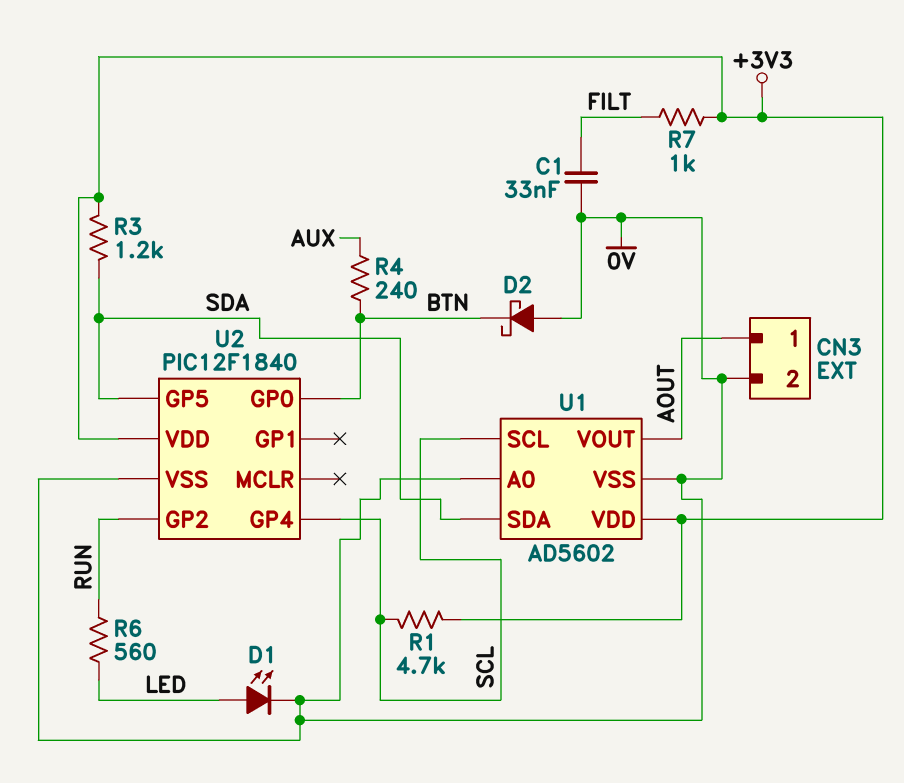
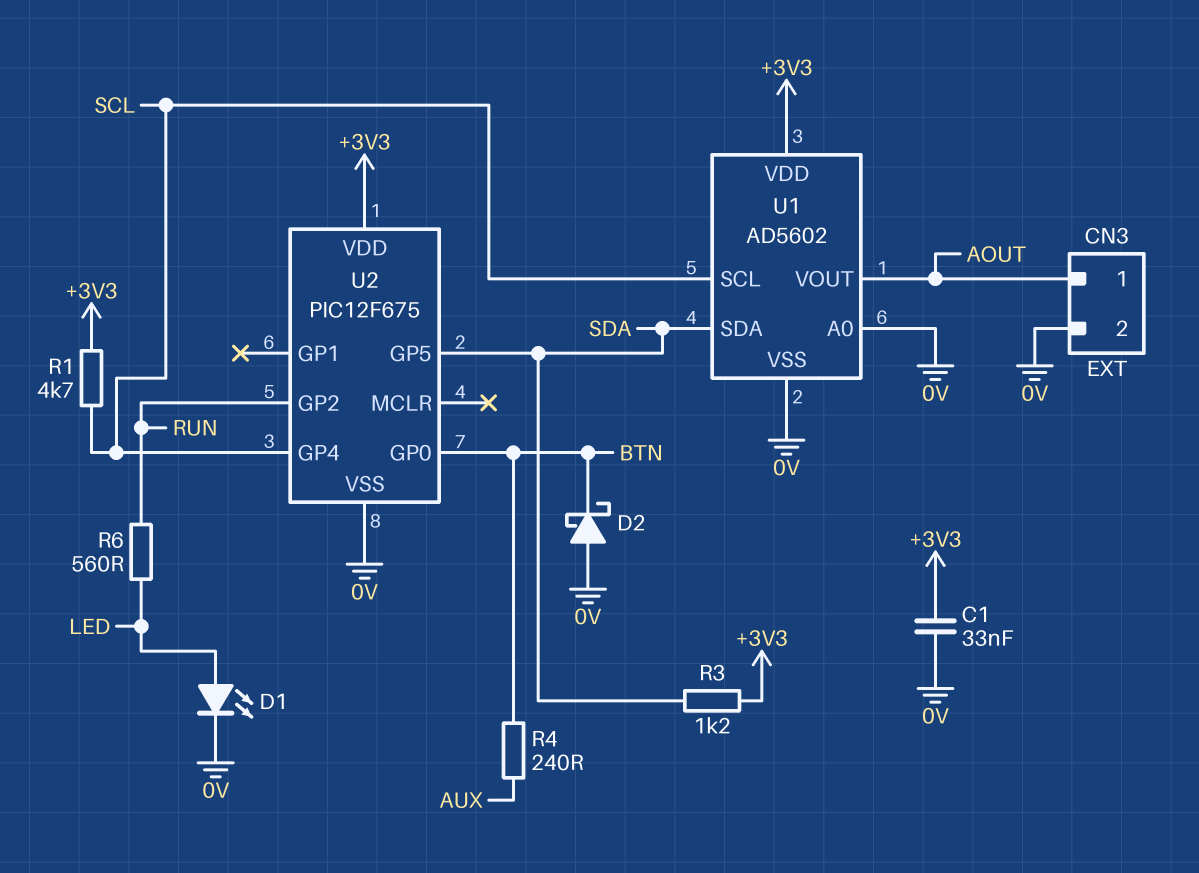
C1: 33nF (0V, FILT) -> 33nF (+3V3, 0V)
R7: 1k (+3V3, FILT) -> none
U2: PIC12F1840 -> PIC12F675

